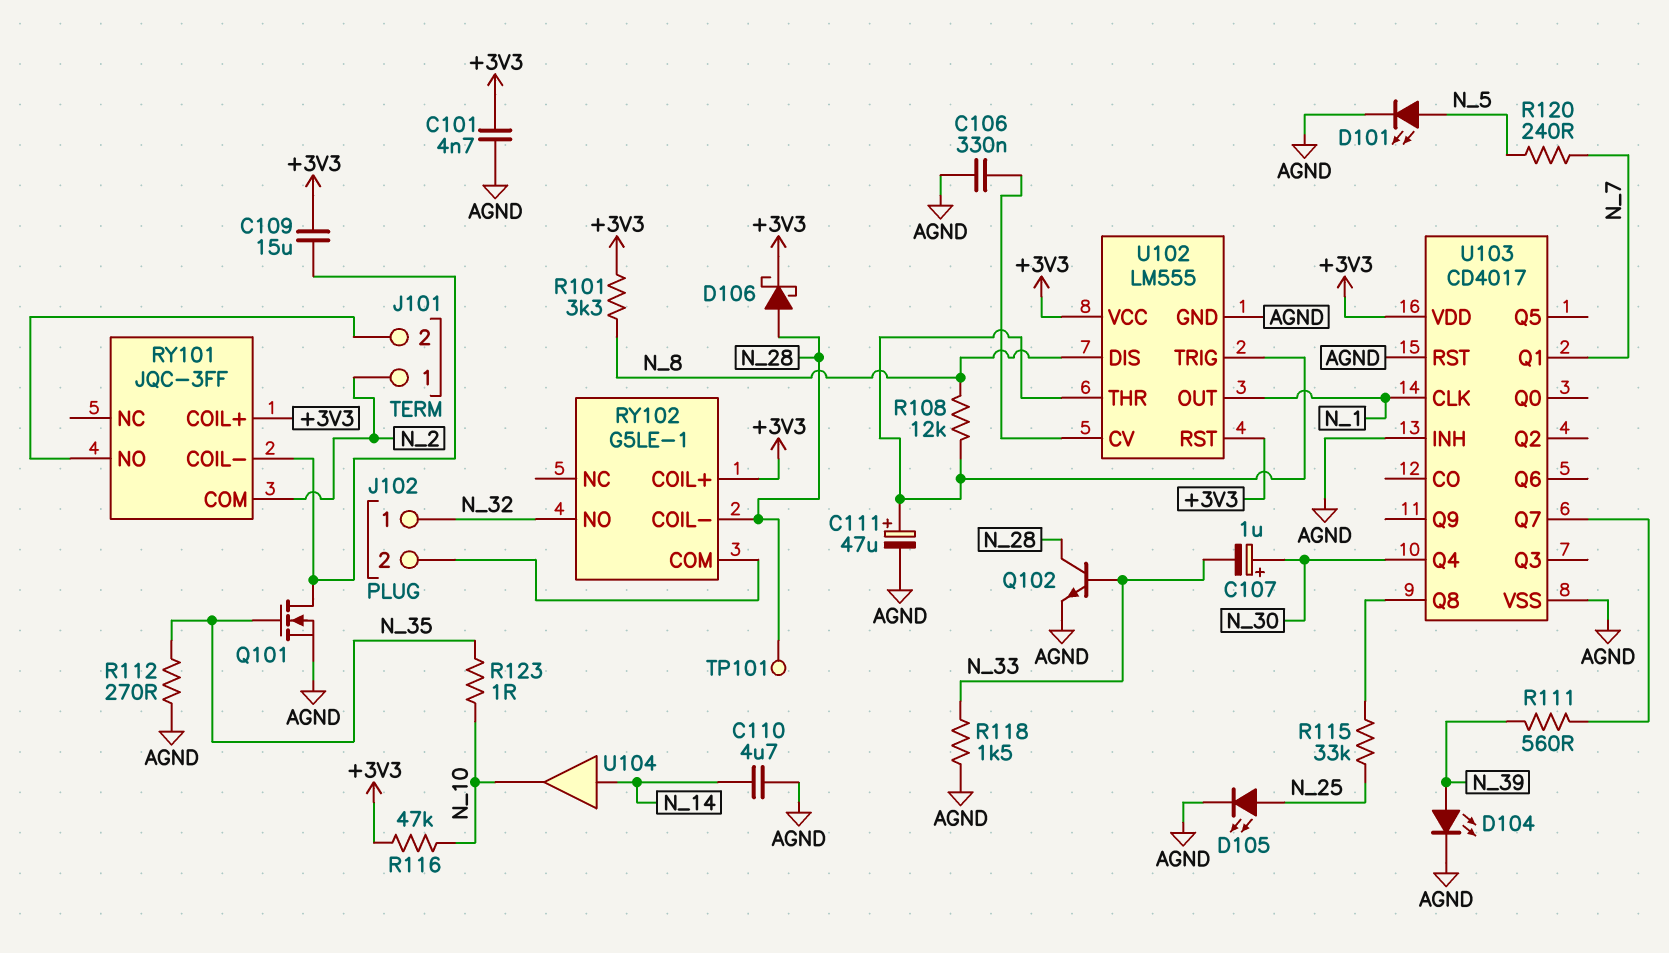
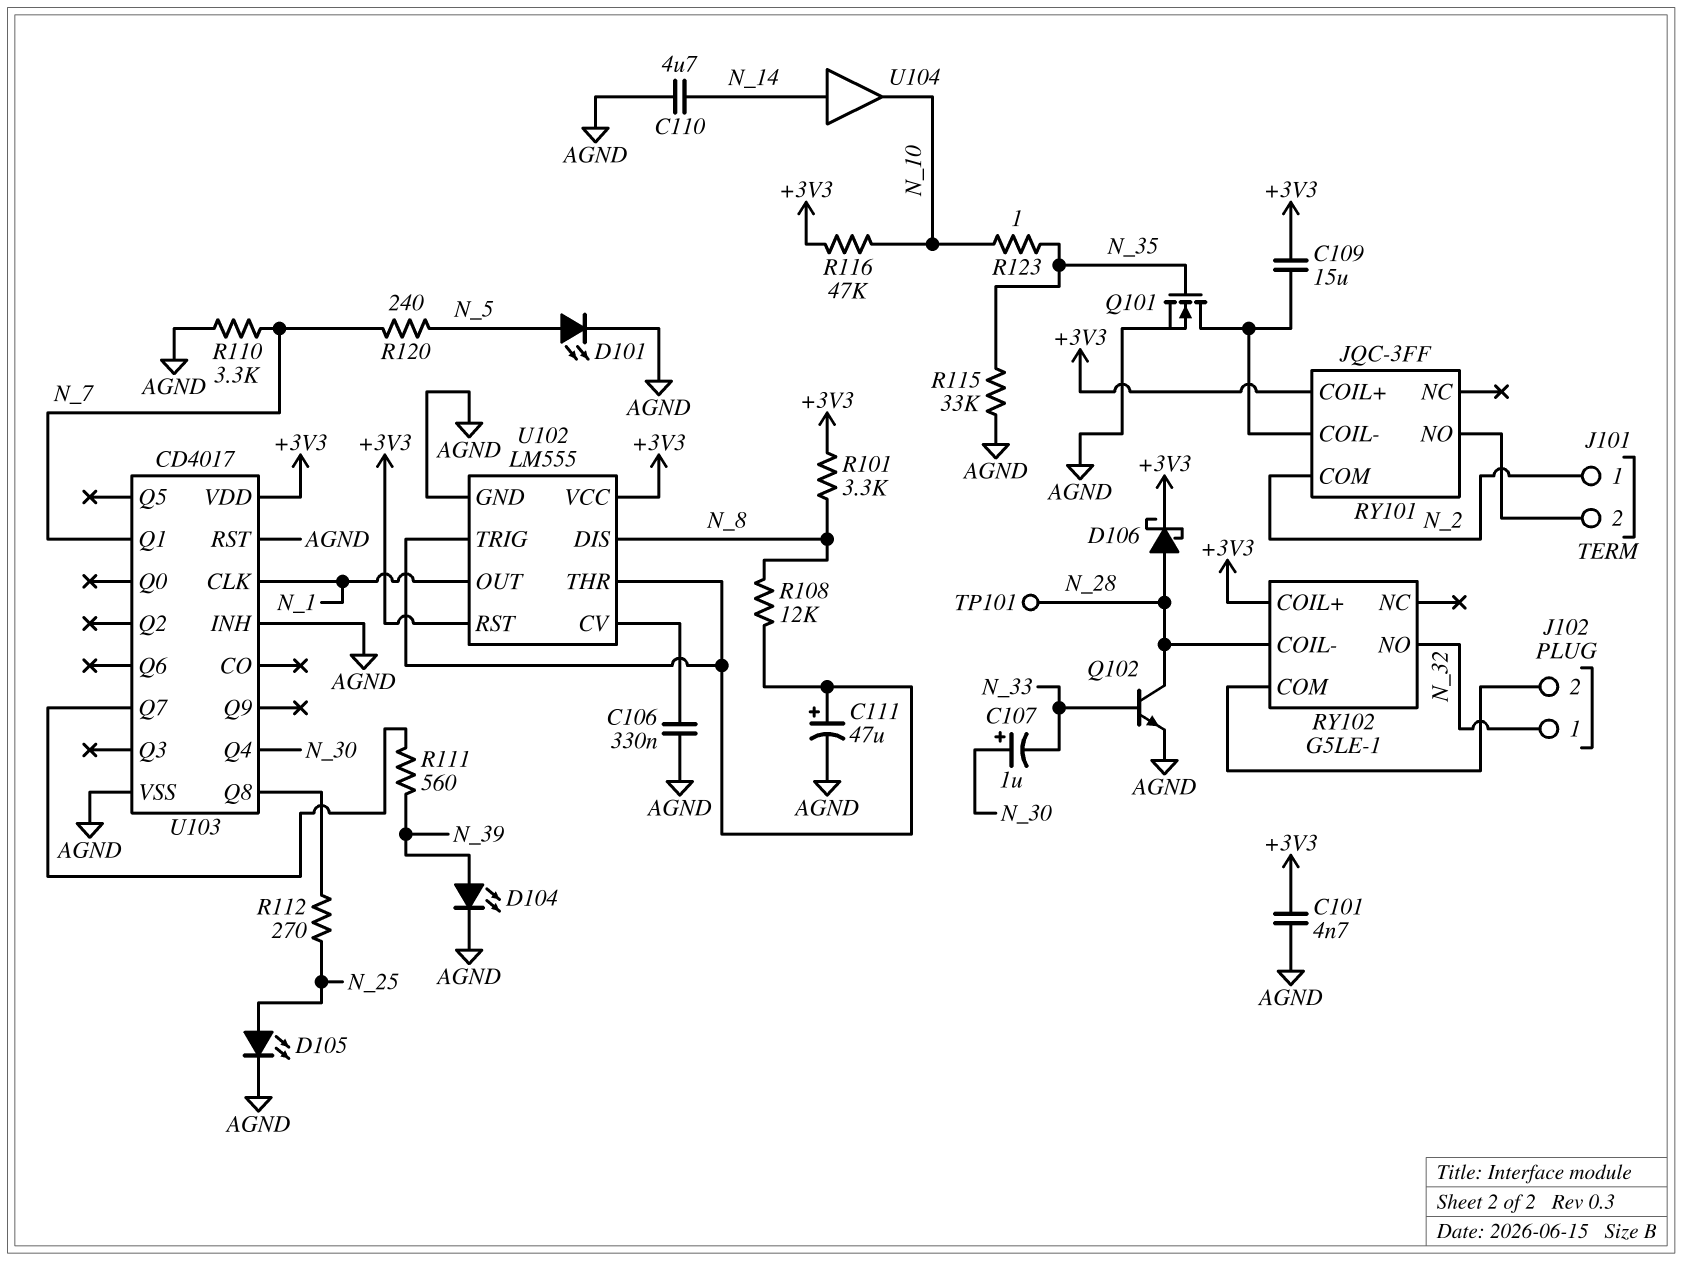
R110: none -> 3.3k (AGND, N_7)
R112: 270 (AGND, N_35) -> 270 (N_25, U103/Q8)
R115: 33k (N_25, U103/Q8) -> 33k (AGND, N_35)
R118: 1.5k (AGND, N_33) -> none

